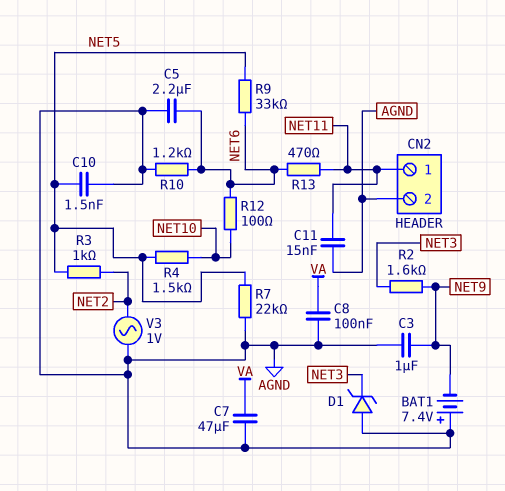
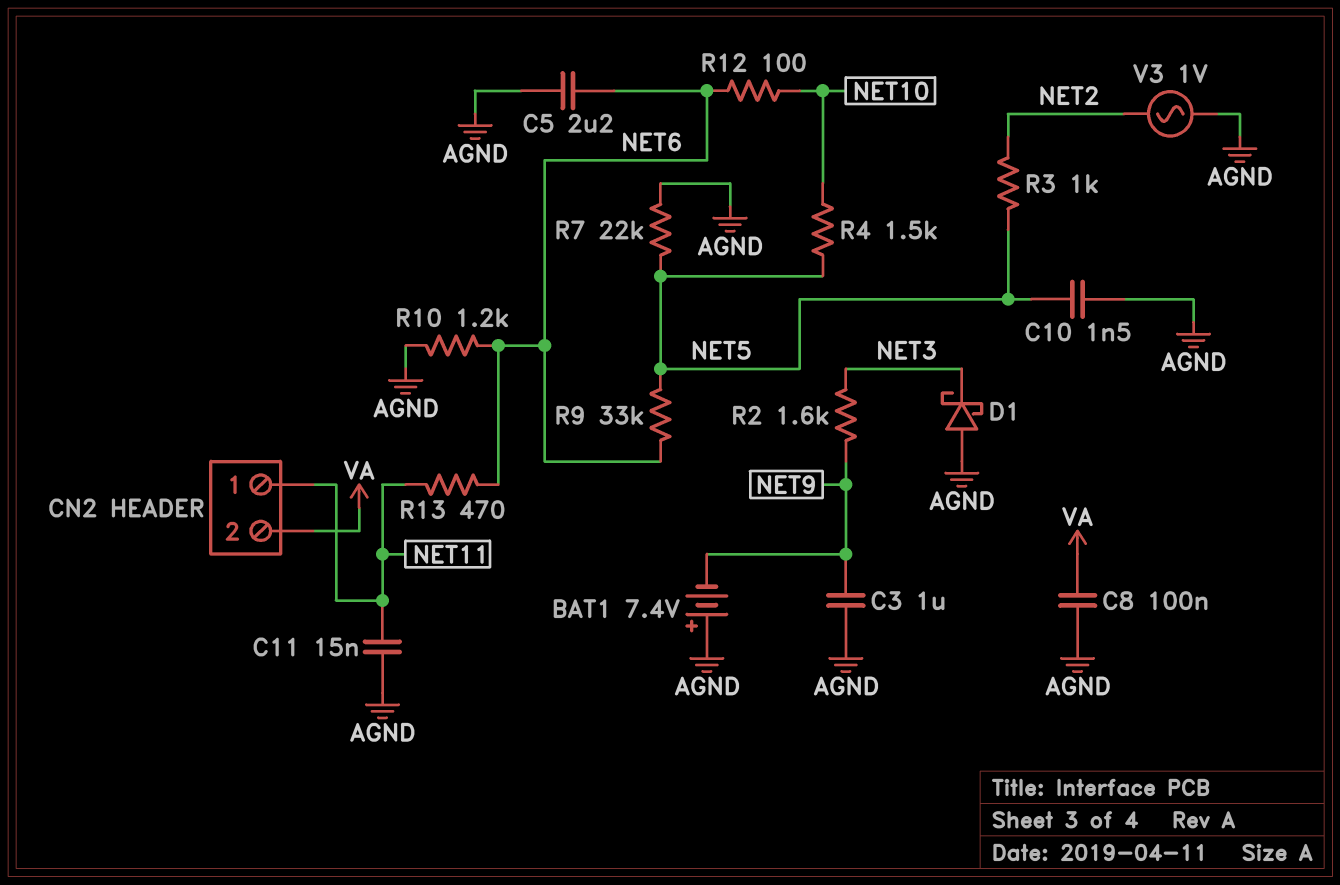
C7: 47uF (AGND, VA) -> none
CN2 pin 2: AGND -> VA
D1: zener (A AGND, K NET3) -> schottky (A AGND, K NET3)

